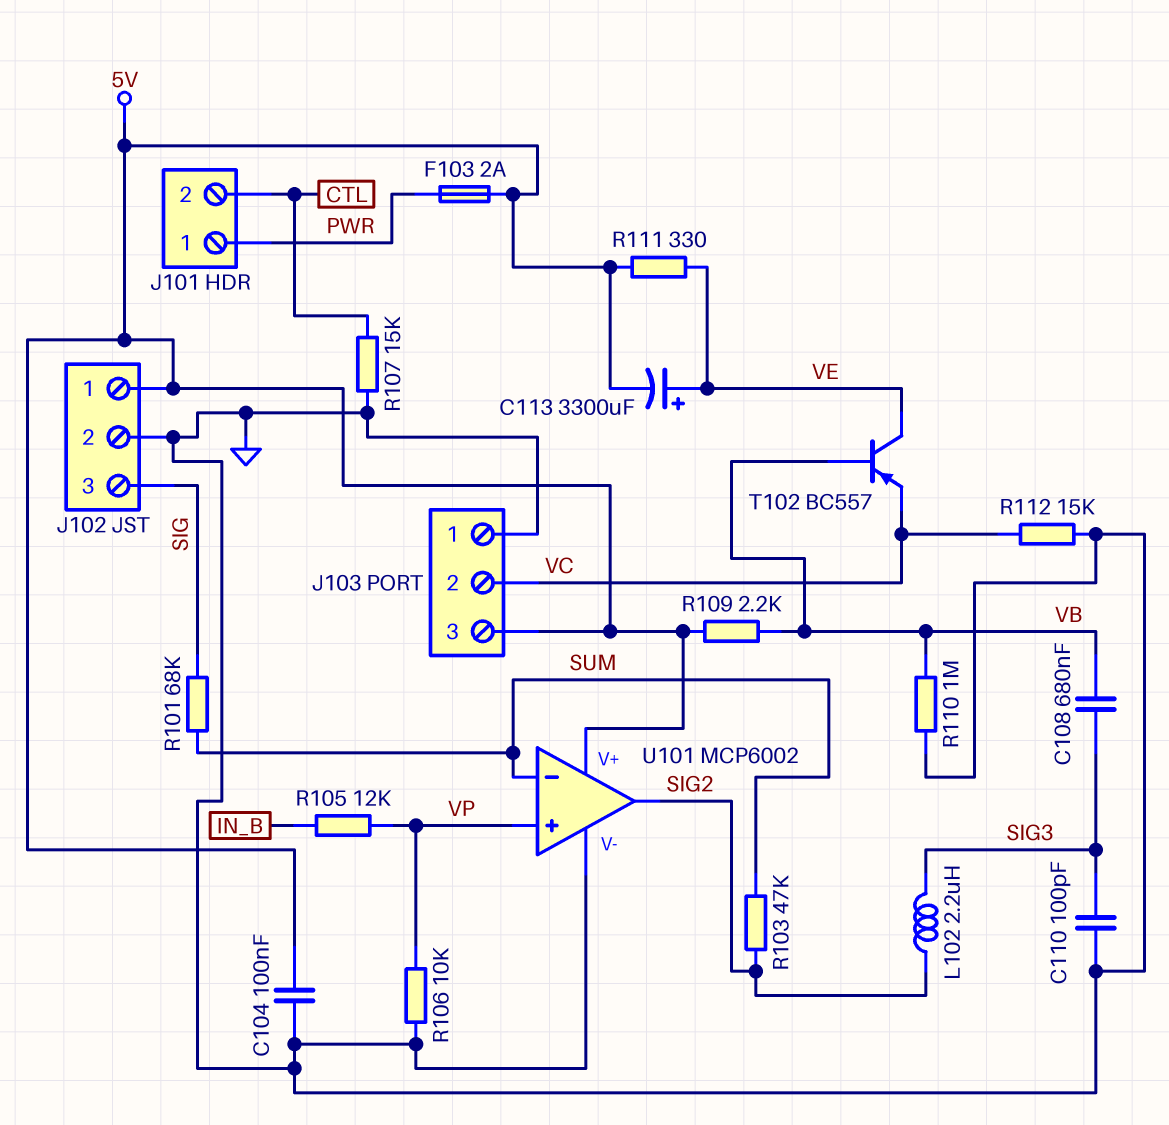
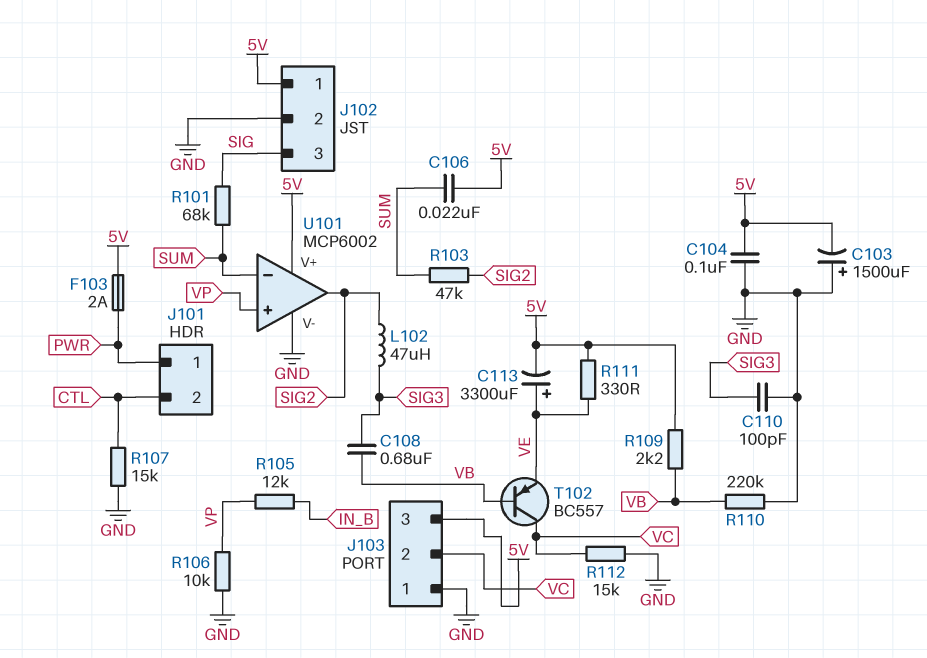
C103: none -> 1500uF (plus GND, minus 5V)
C106: none -> 22nF (5V, SUM)
L102: 2.2uH (SIG2, SIG3) -> 47uH (SIG2, SIG3)
R110: 1M (GND, VB) -> 220k (GND, VB)
T102: PNP BC557 (B VB, C VE, E VC) -> PNP BC557 (B VB, C VC, E VE)

